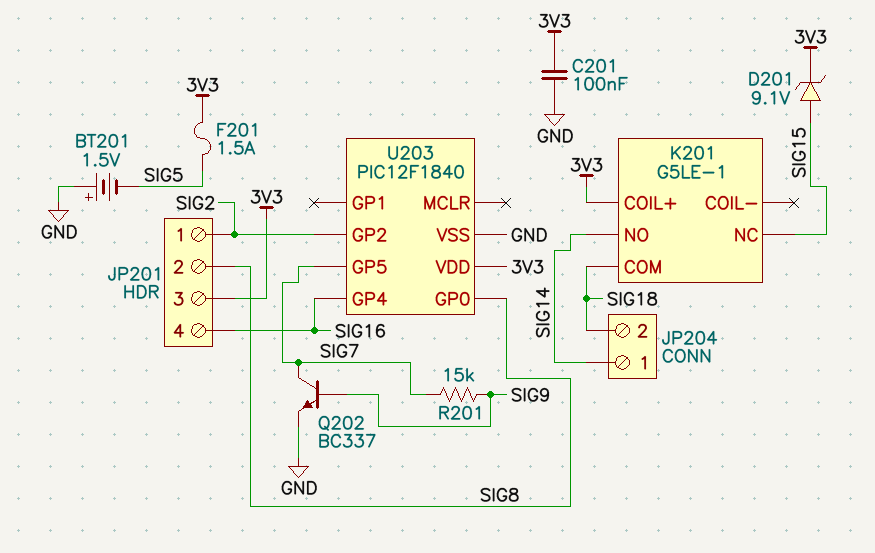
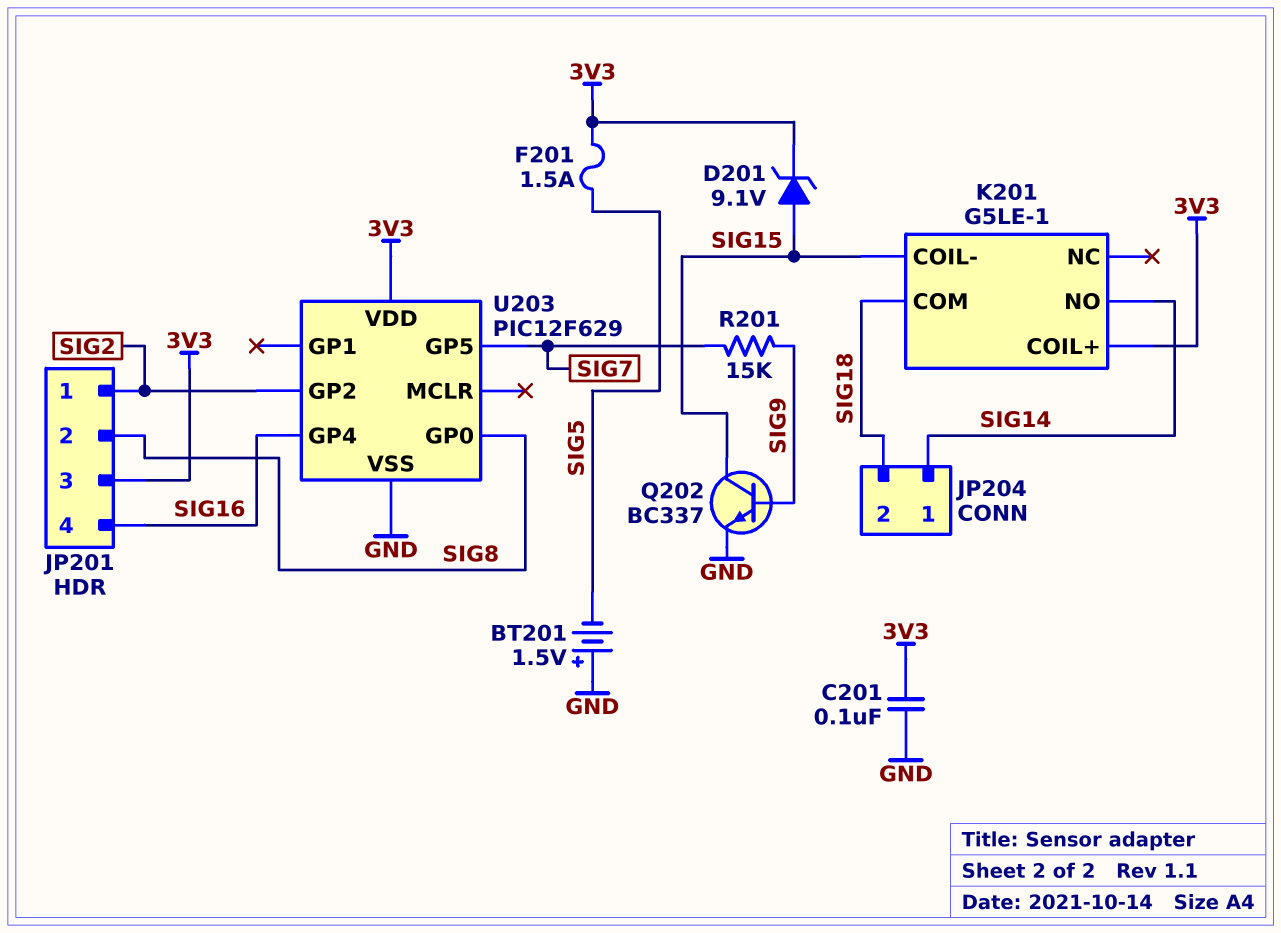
K201 pin COIL-: none -> SIG15
K201 pin NC: SIG15 -> none
Q202: NPN BC337 (B SIG9, C SIG7, E GND) -> NPN BC337 (B SIG9, C SIG15, E GND)
U203: PIC12F1840 -> PIC12F629

